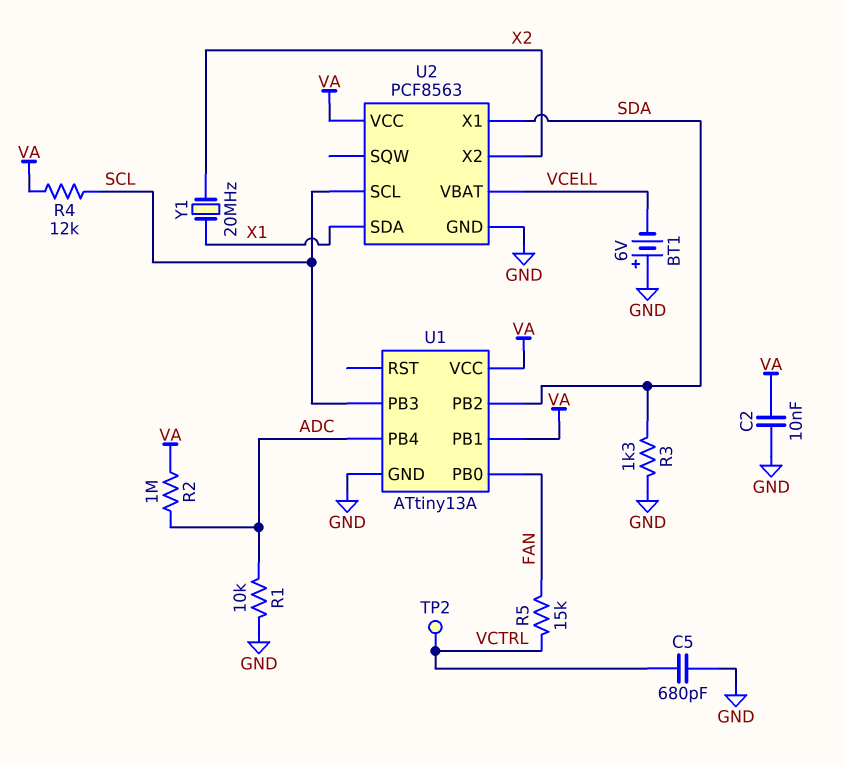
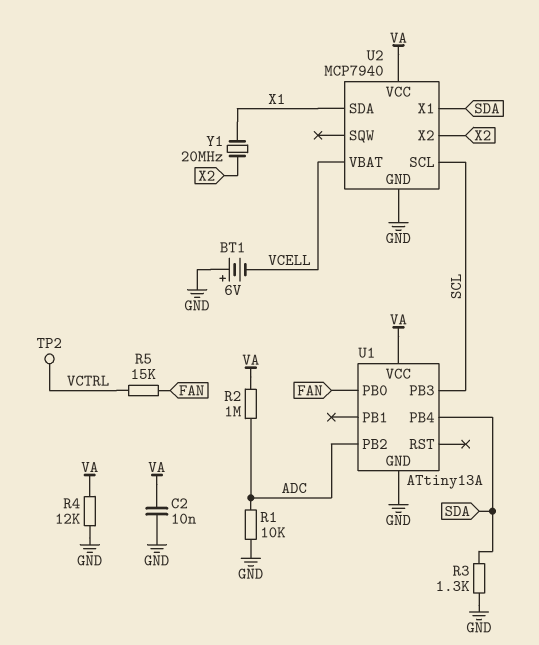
C5: 680pF (GND, VCTRL) -> none
R4: 12k (SCL, VA) -> 12k (GND, VA)
U1 pin PB1: VA -> none
U1 pin PB2: SDA -> ADC
U1 pin PB4: ADC -> SDA
U2: PCF8563 -> MCP7940

